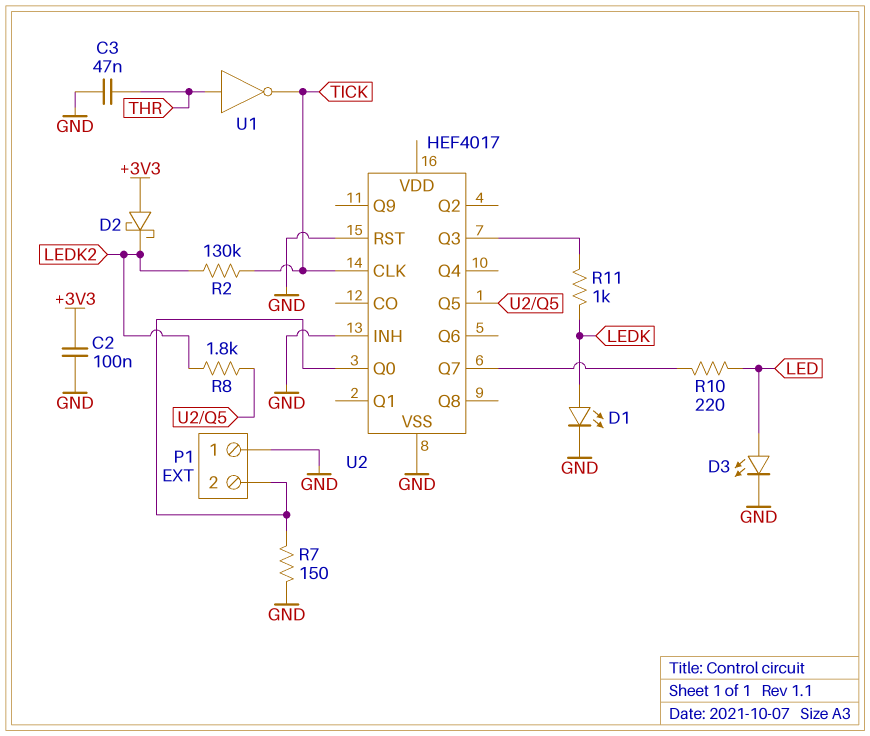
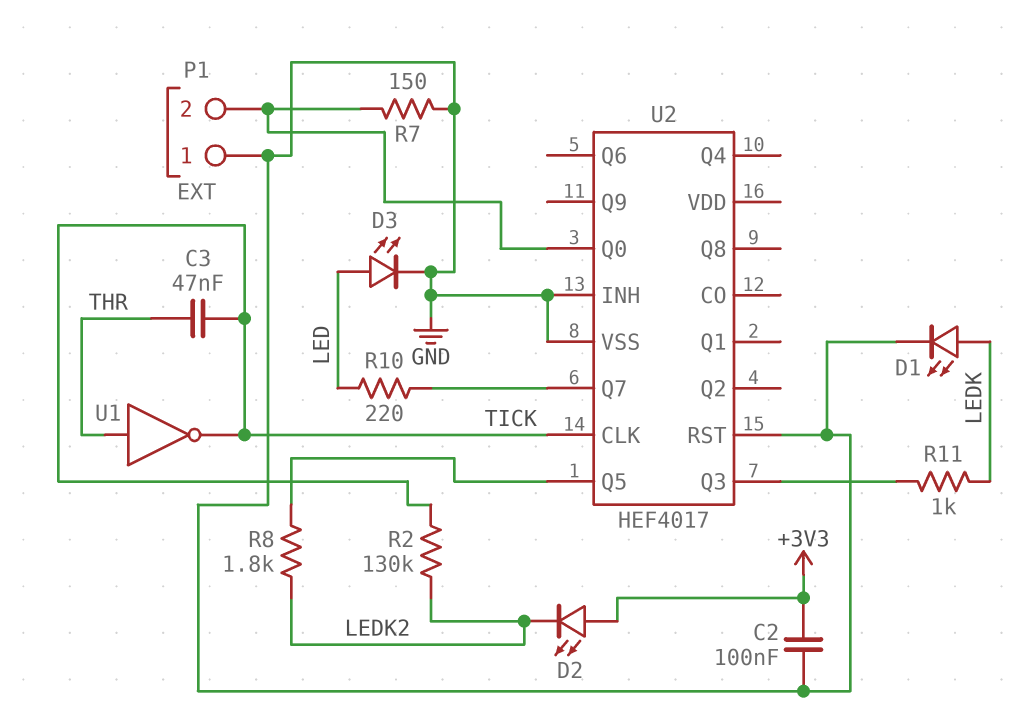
C3: 47nF (GND, THR) -> 47nF (THR, TICK)
D2: schottky (A +3V3, K LEDK2) -> LED (A +3V3, K LEDK2)

